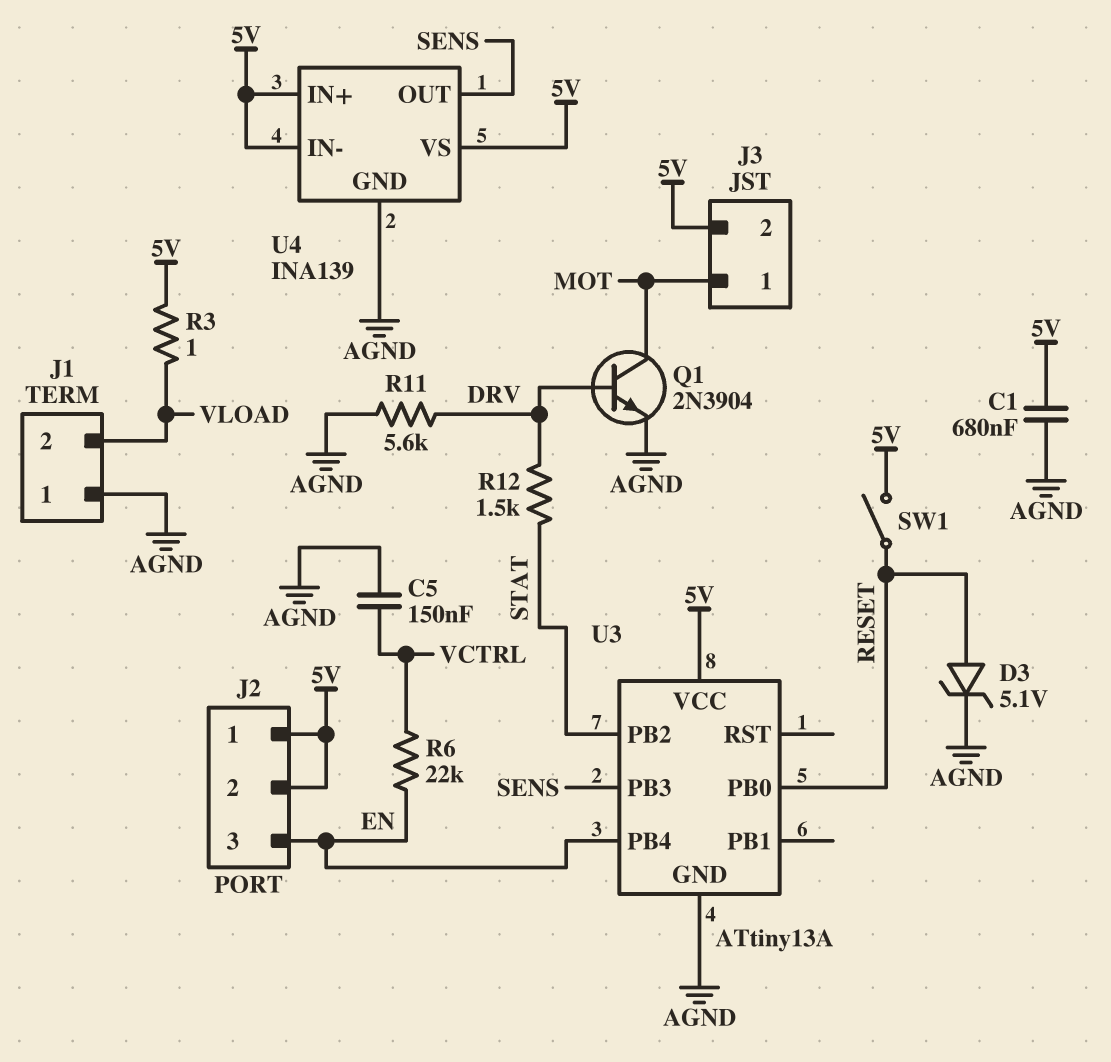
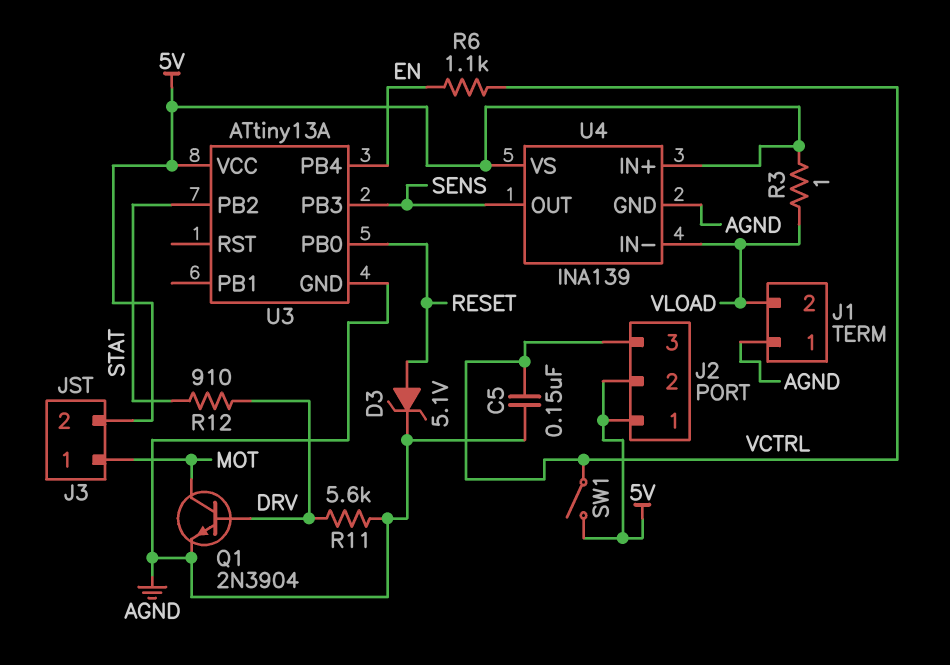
C1: 680nF (5V, AGND) -> none
J2 pin 3: EN -> VCTRL
R6: 22k (EN, VCTRL) -> 1.1k (EN, VCTRL)
R12: 1.5k (DRV, STAT) -> 910 (DRV, STAT)
SW1: switch (5V, RESET) -> switch (5V, VCTRL)
U4 pin IN-: 5V -> VLOAD

